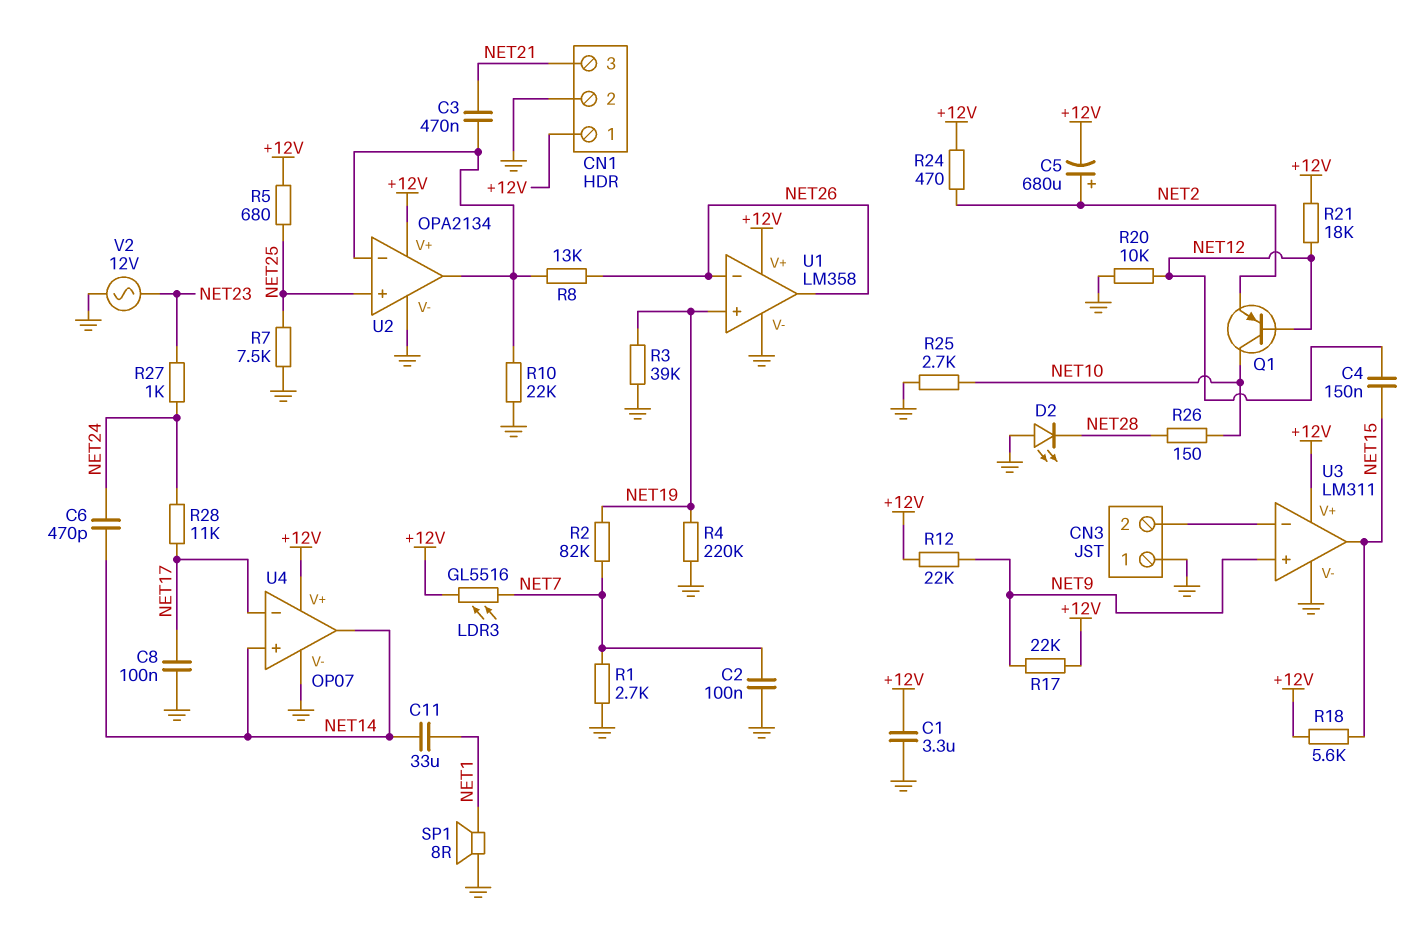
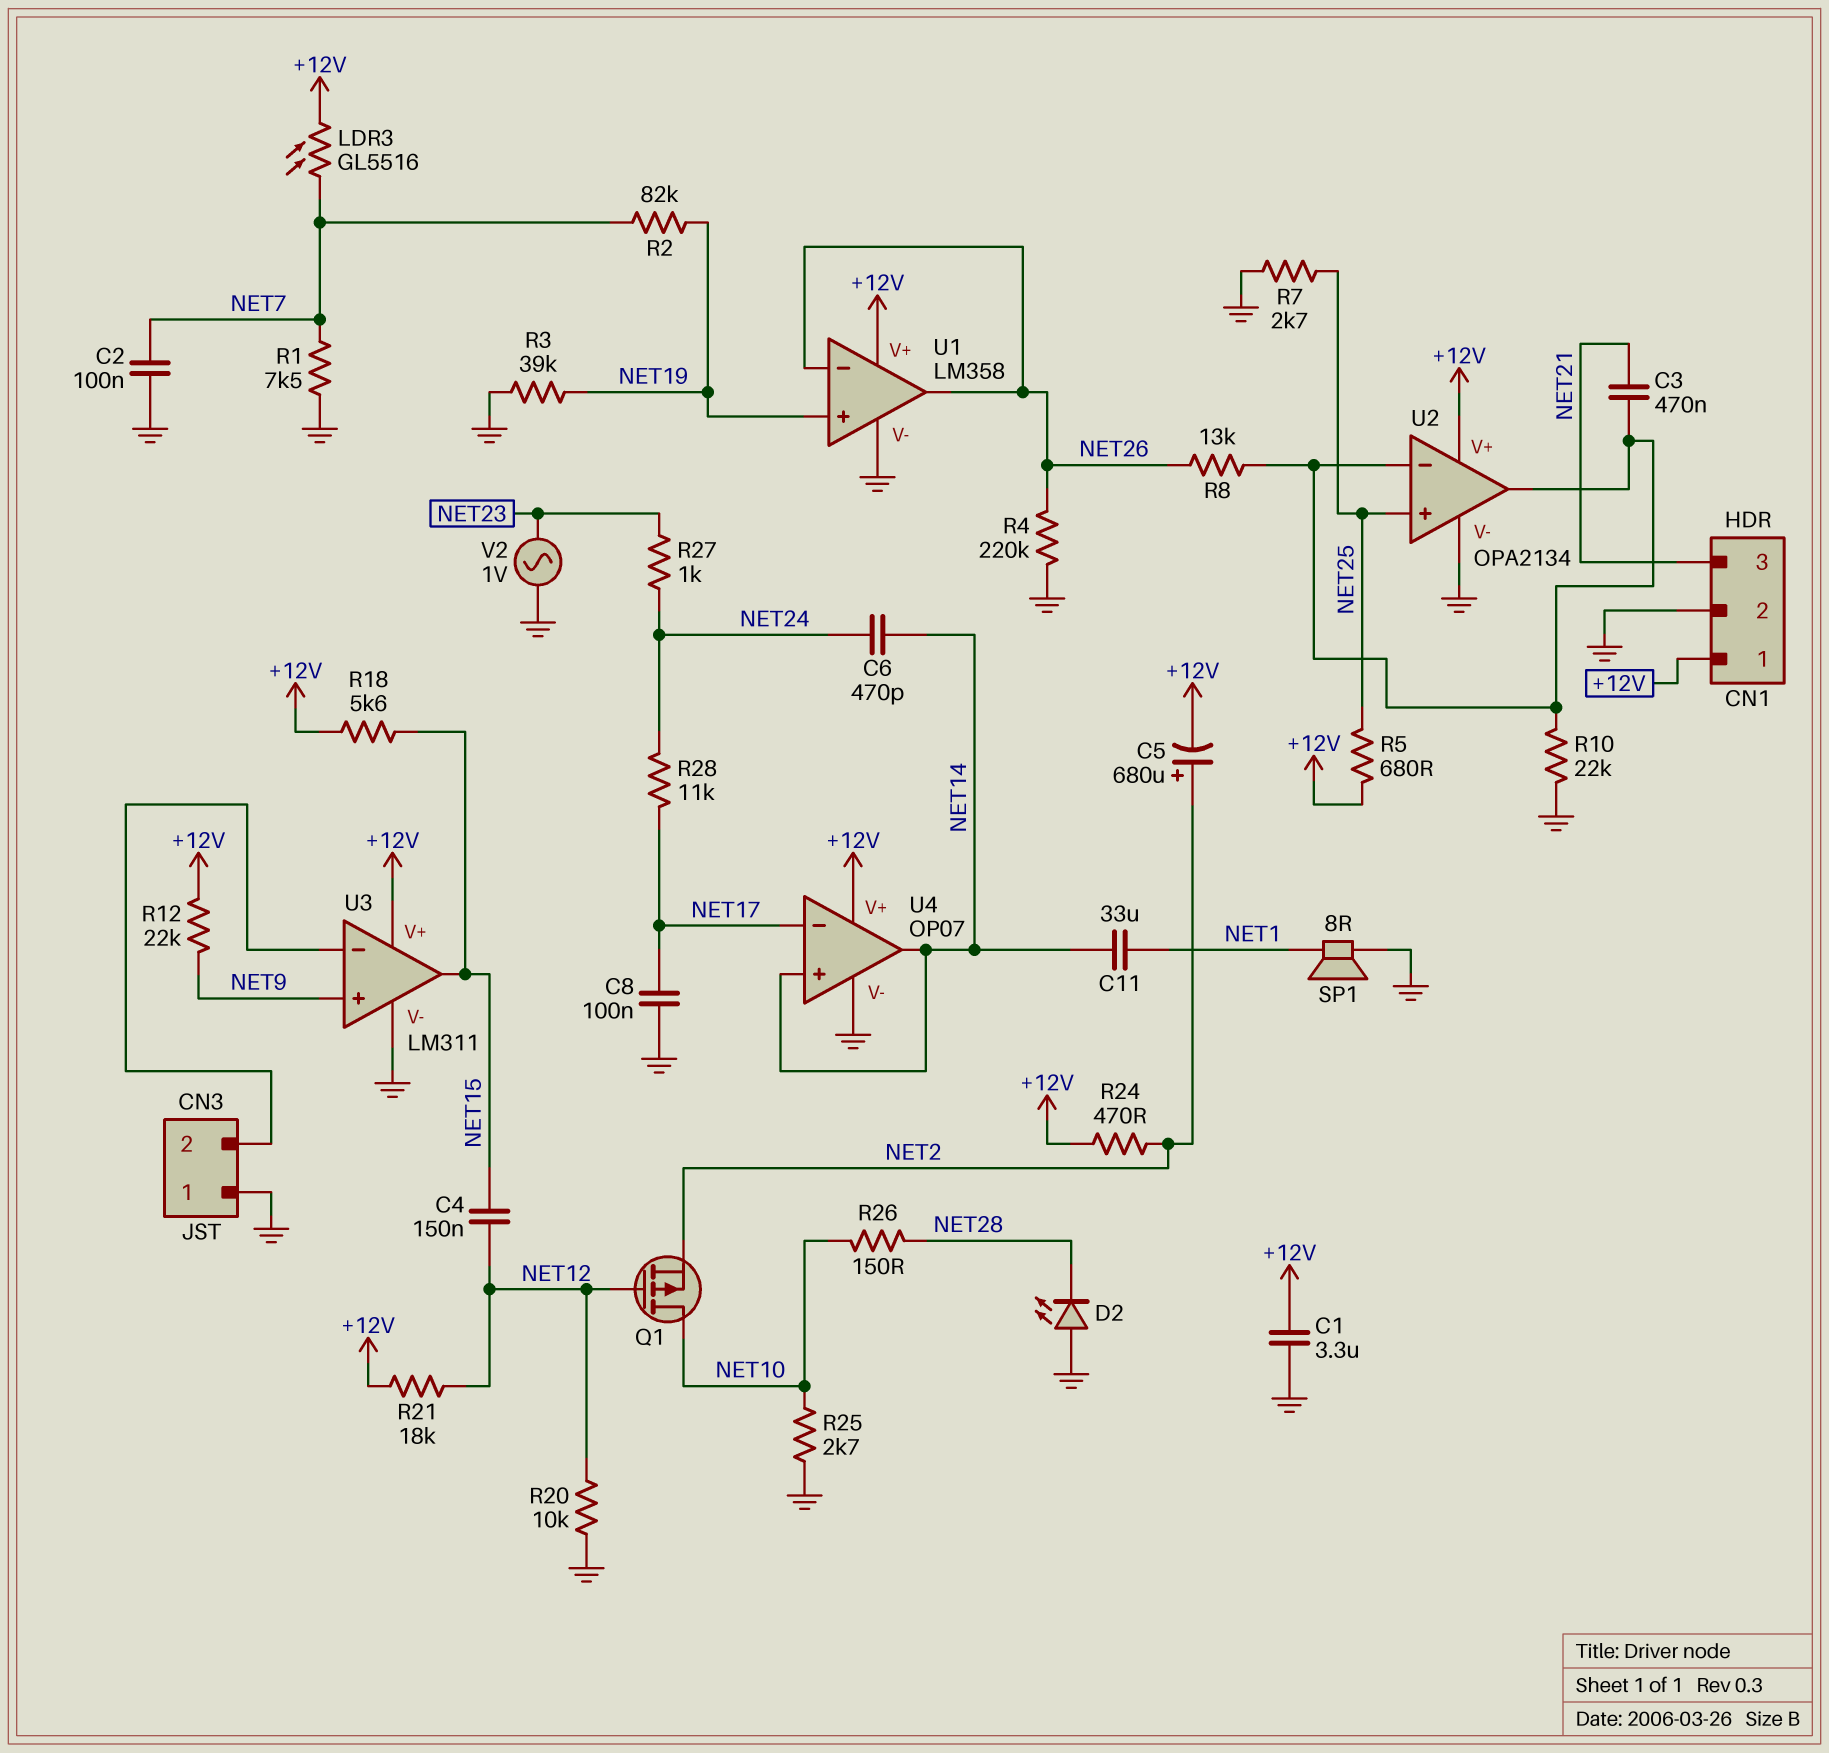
Q1: PNP (B NET12, C NET10, E NET2) -> PMOS (G NET12, D NET10, S NET2)
R1: 2.7k (GND, NET7) -> 7.5k (GND, NET7)
R4: 220k (GND, NET19) -> 220k (GND, NET26)
R7: 7.5k (GND, NET25) -> 2.7k (GND, NET25)
R17: 22k (+12V, NET9) -> none
V2: AC 12V (GND, NET23) -> AC 1V (GND, NET23)

